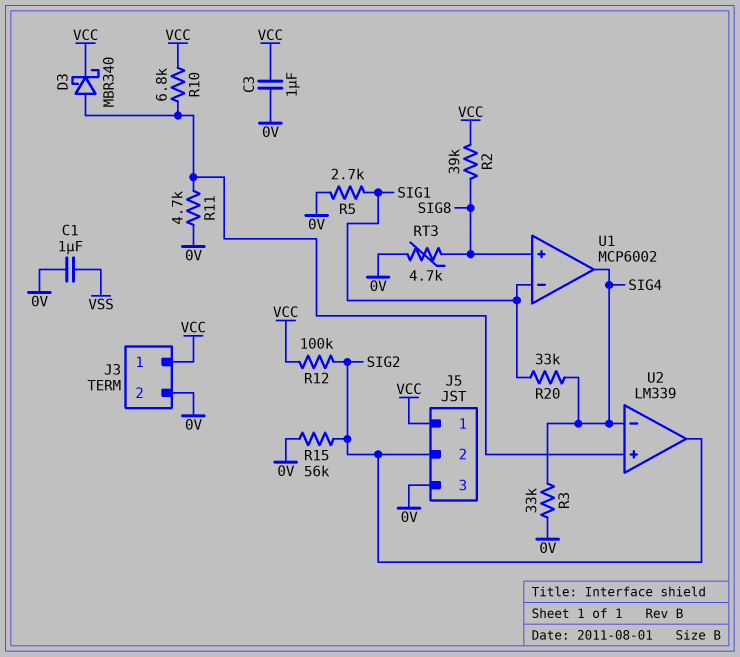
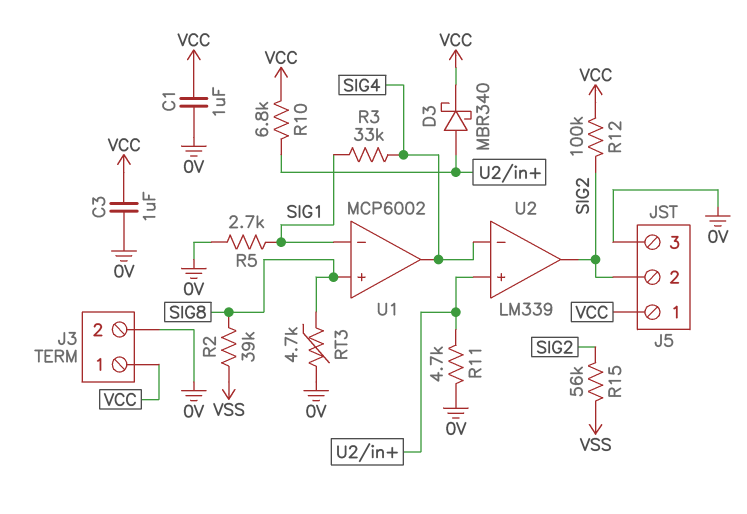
C1: 1uF (0V, VSS) -> 1uF (0V, VCC)
R2: 39k (SIG8, VCC) -> 39k (SIG8, VSS)
R3: 33k (0V, SIG4) -> 33k (SIG1, SIG4)
R15: 56k (0V, SIG2) -> 56k (SIG2, VSS)
R20: 33k (SIG1, SIG4) -> none

